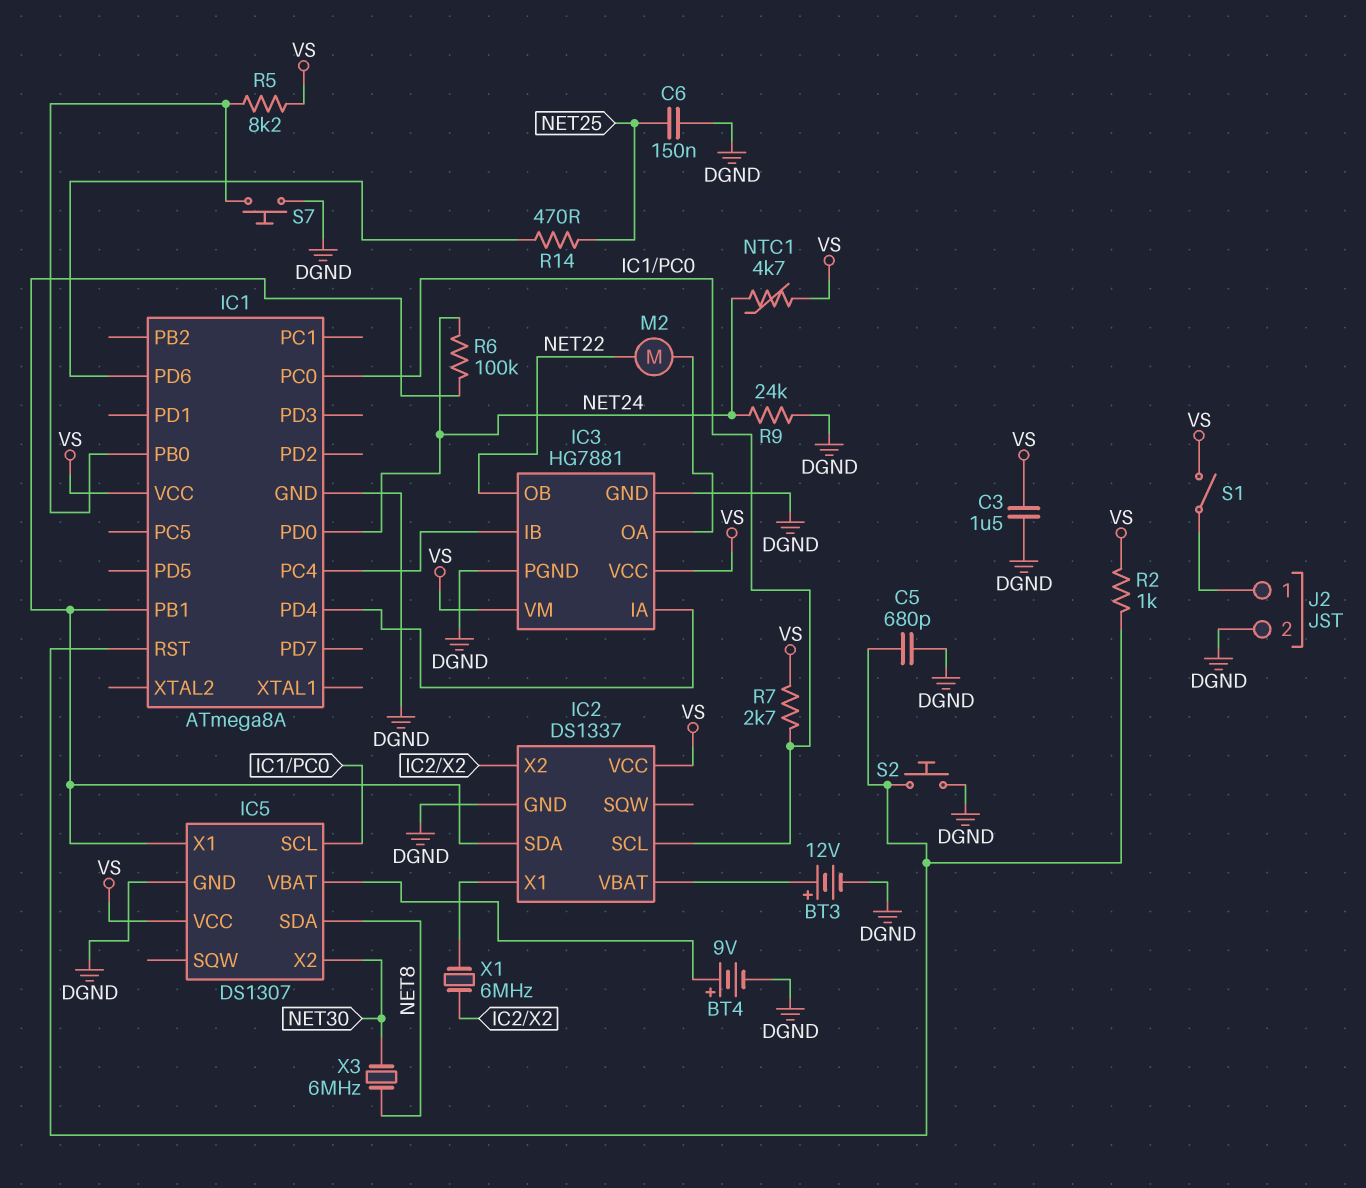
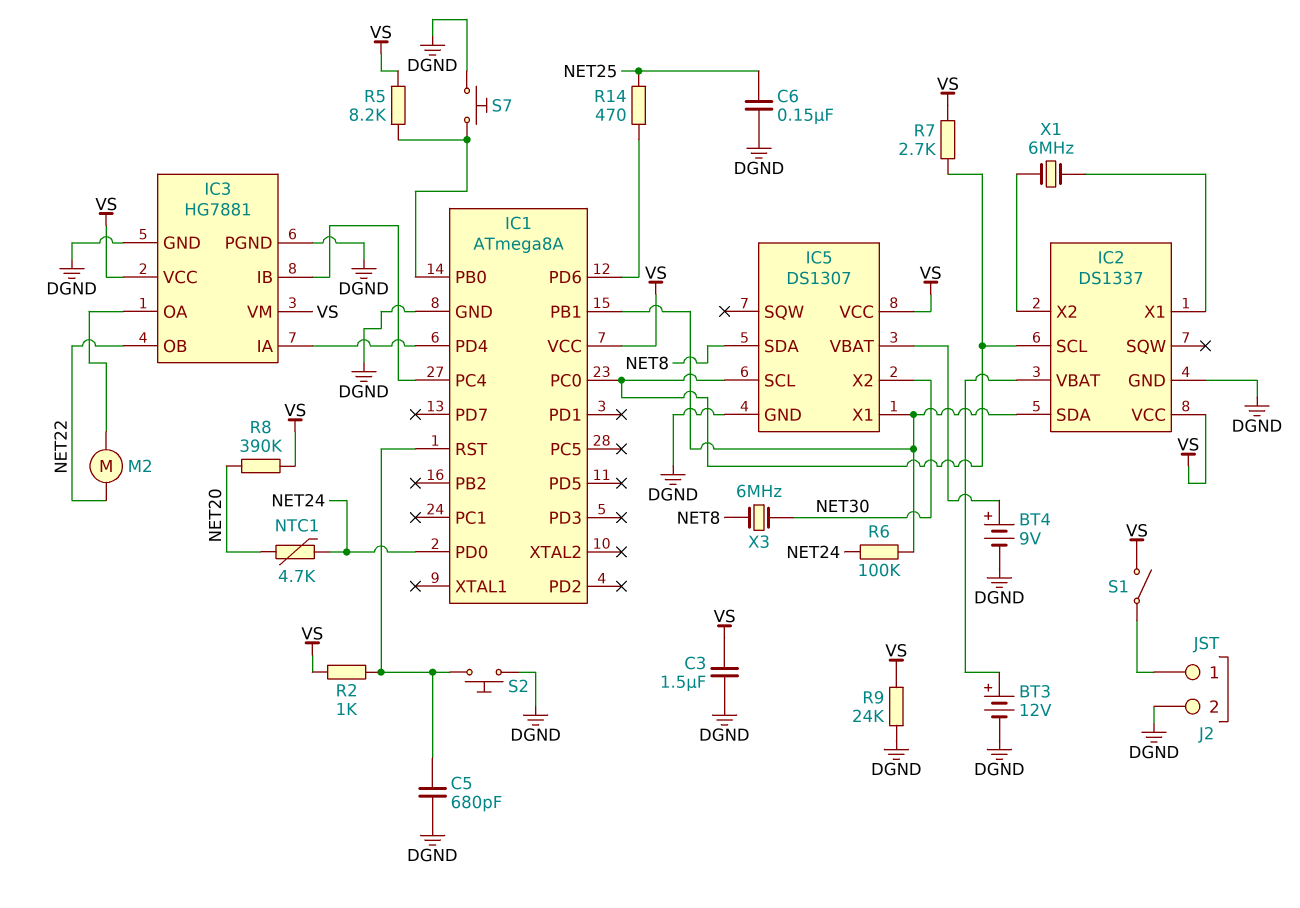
NTC1: 4.7k (NET24, VS) -> 4.7k (NET20, NET24)
R8: none -> 390k (NET20, VS)
R9: 24k (DGND, NET24) -> 24k (DGND, VS)

